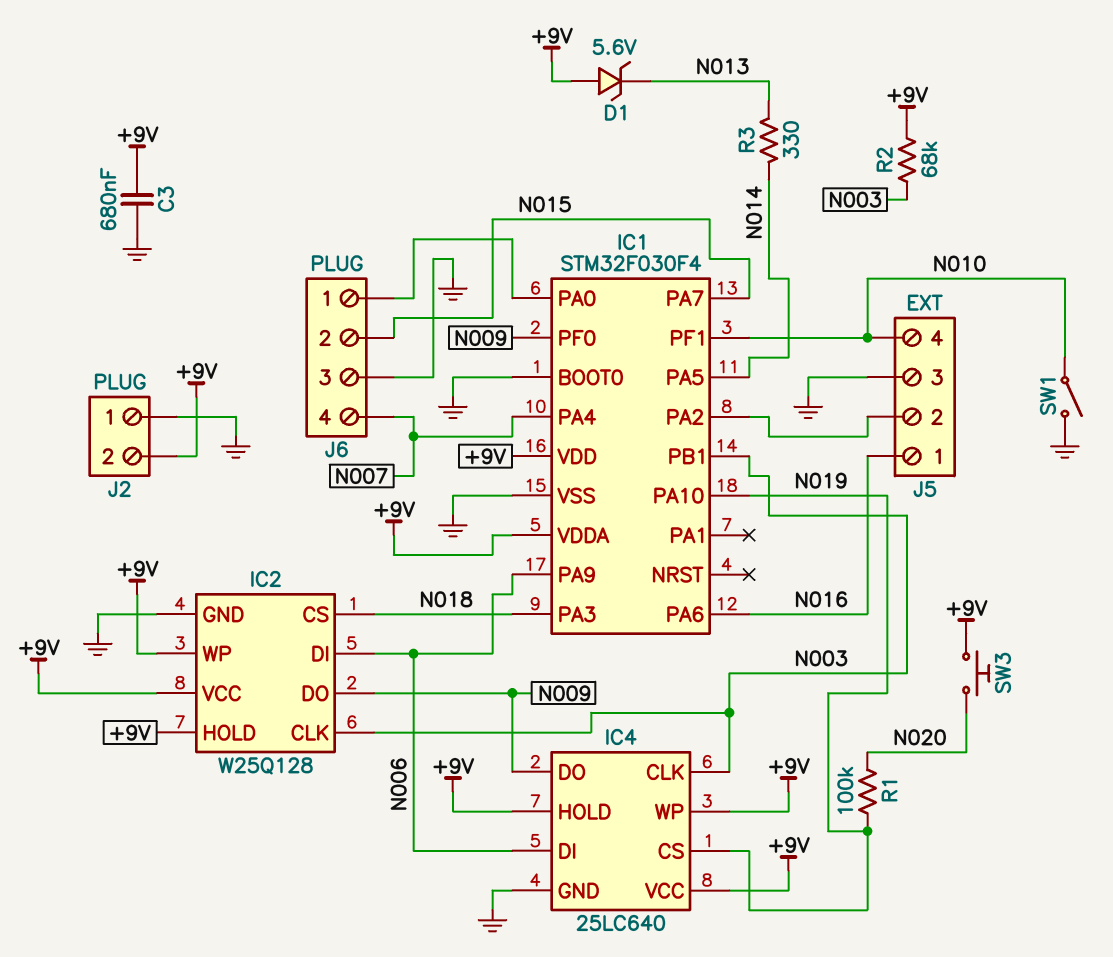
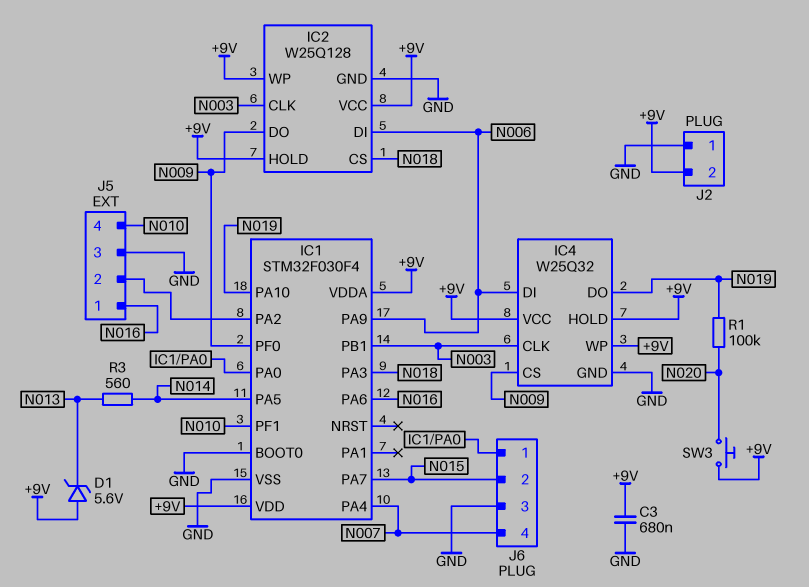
IC4: 25LC640 -> W25Q32
IC4 pin CS: N019 -> N009
IC4 pin DO: N009 -> N019
R2: 68k (+9V, N003) -> none
R3: 330 (N013, N014) -> 560 (N013, N014)
SW1: switch (GND, N010) -> none

